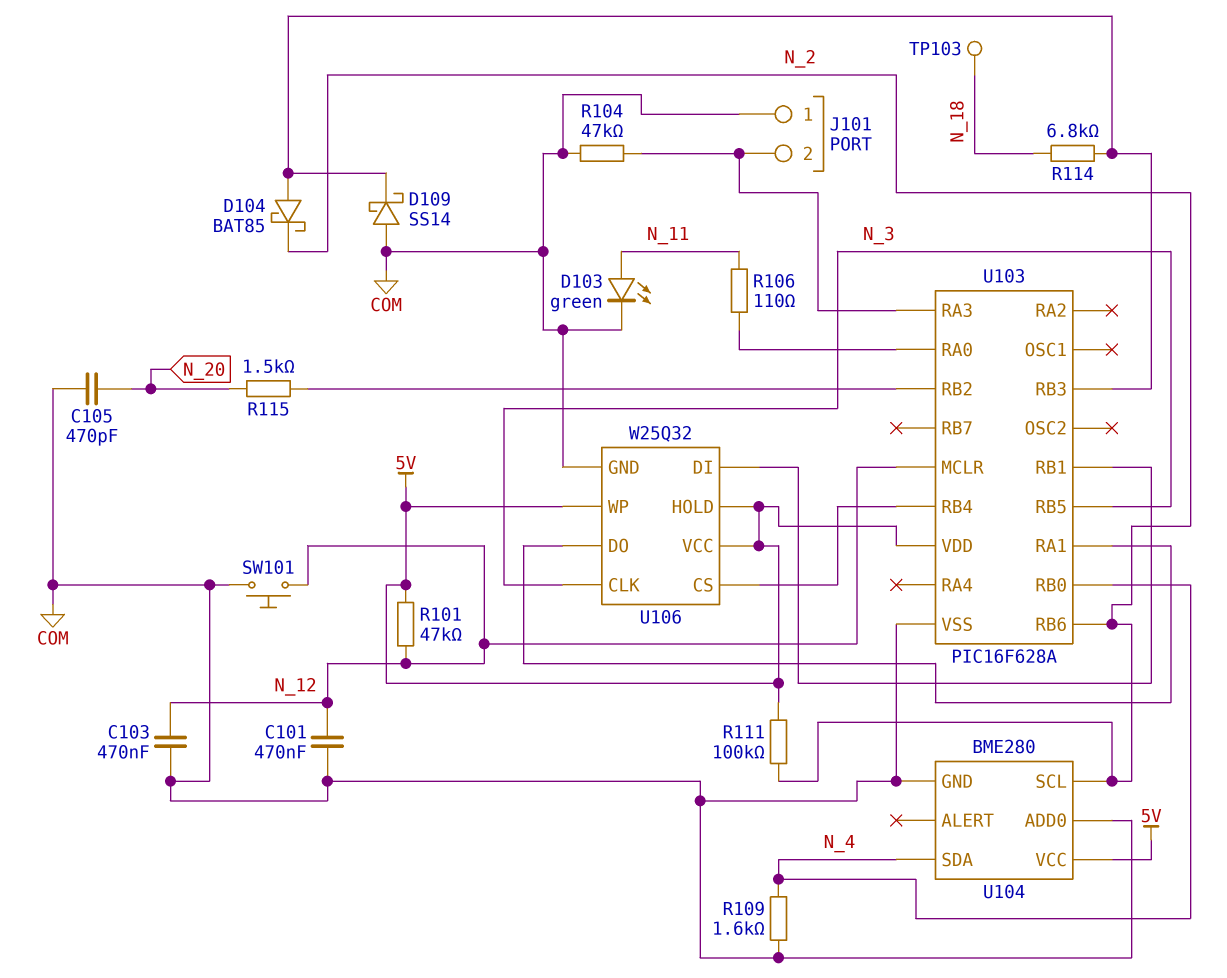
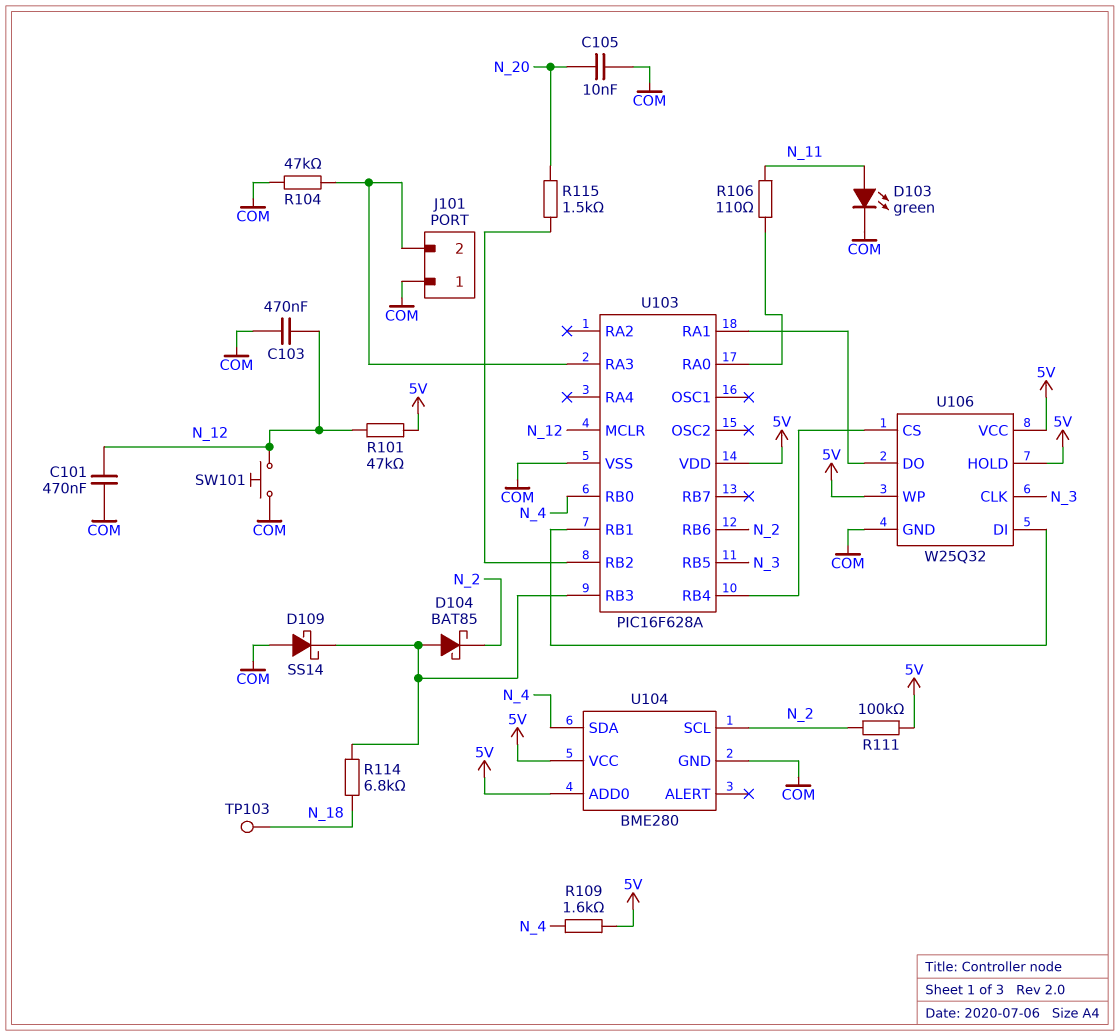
C105: 470pF (COM, N_20) -> 10nF (COM, N_20)
R109: 1.6k (COM, N_4) -> 1.6k (5V, N_4)
U104 pin ADD0: COM -> 5V

